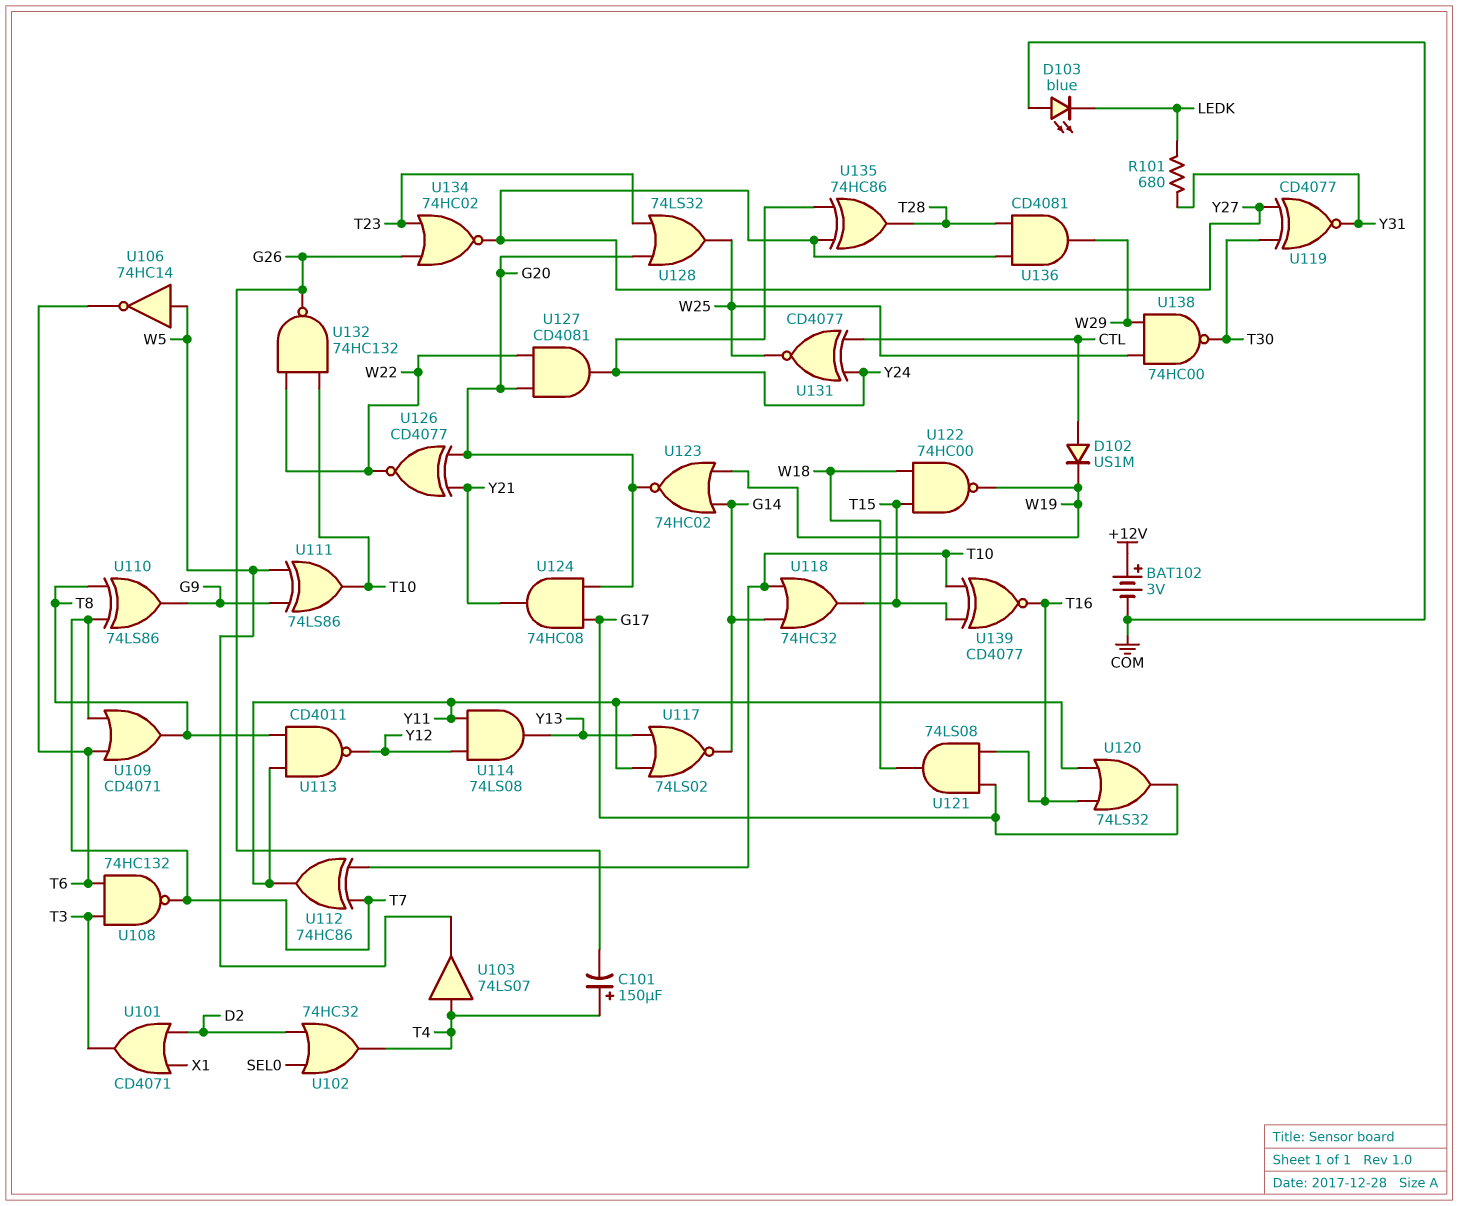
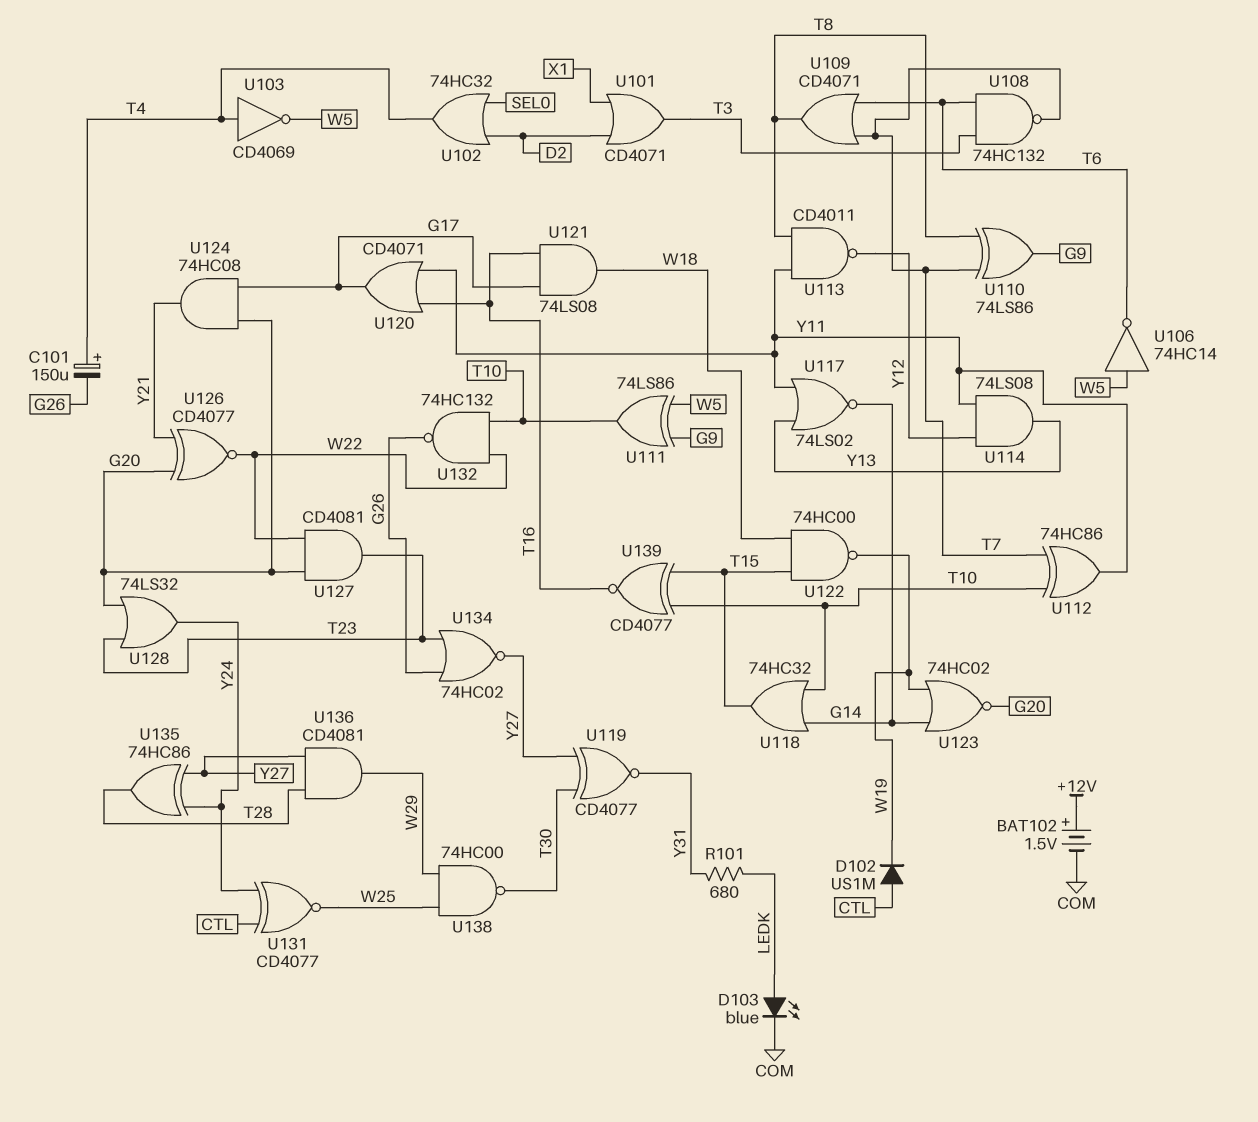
BAT102: 3V (plus +12V, minus COM) -> 1.5V (plus +12V, minus COM)
D103: LED blue (A COM, K LEDK) -> LED blue (A LEDK, K COM)
U103: buffer 74LS07 (in T4, out W5) -> NOT CD4069 (in T4, out W5)
U120: OR 74LS32 (in T16, in Y11, out G17) -> OR CD4071 (in T16, in Y11, out G17)
U127: AND CD4081 (in G20, in W22, out Y24) -> AND CD4081 (in G20, in W22, out T23)
U128: OR 74LS32 (in G20, in T23, out W25) -> OR 74LS32 (in G20, in T23, out Y24)

